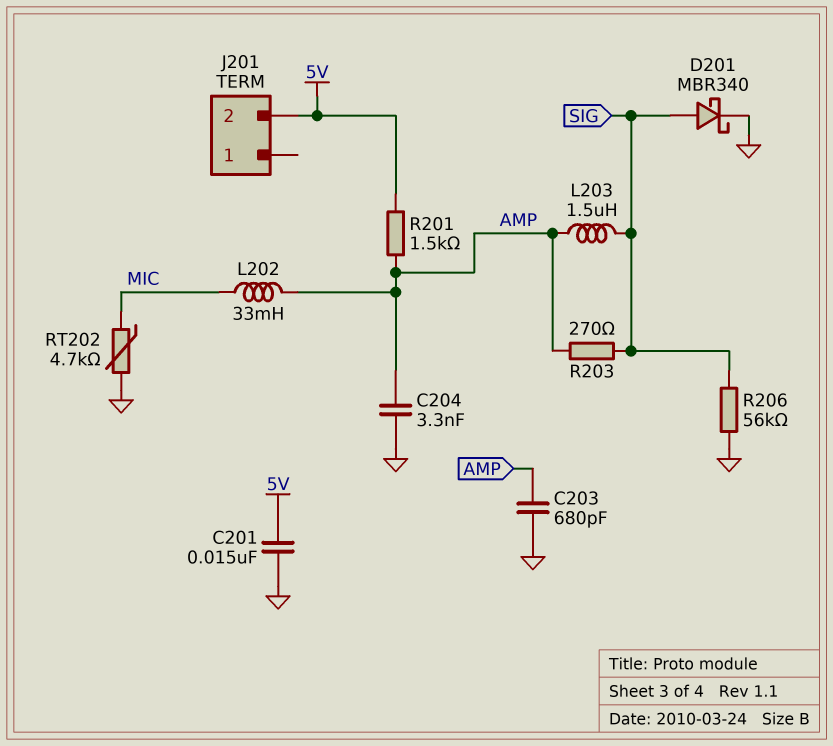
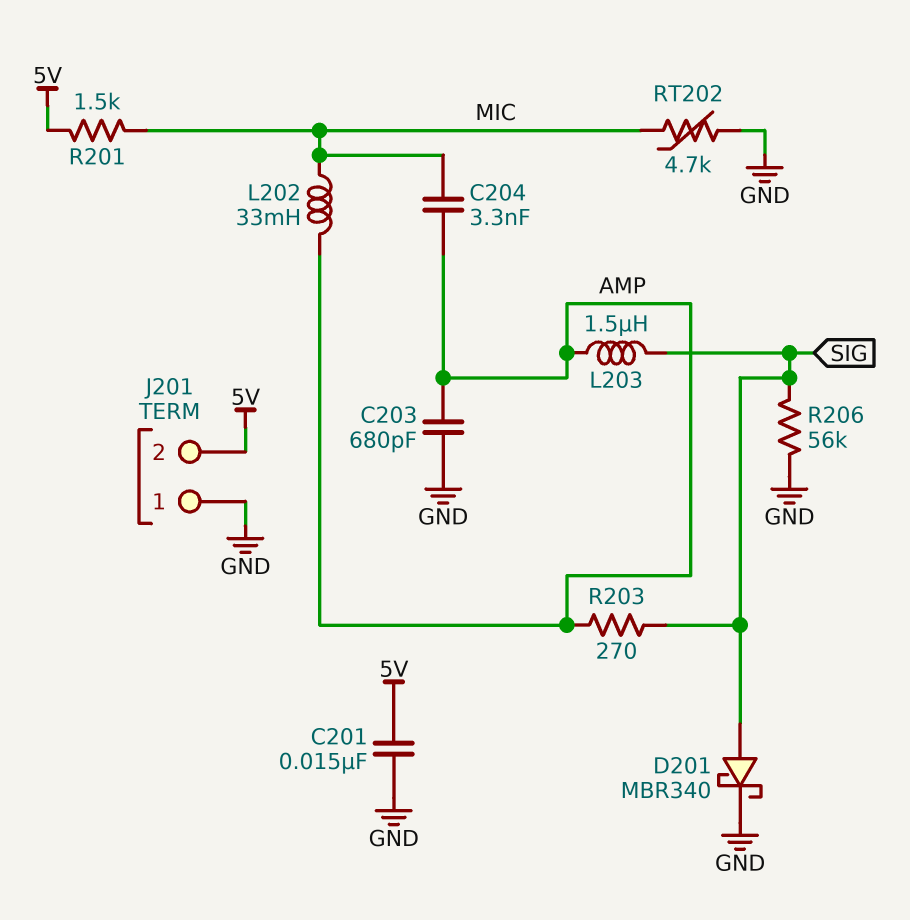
C204: 3.3nF (AMP, GND) -> 3.3nF (AMP, MIC)
J201 pin 1: none -> GND
R201: 1.5k (5V, AMP) -> 1.5k (5V, MIC)

